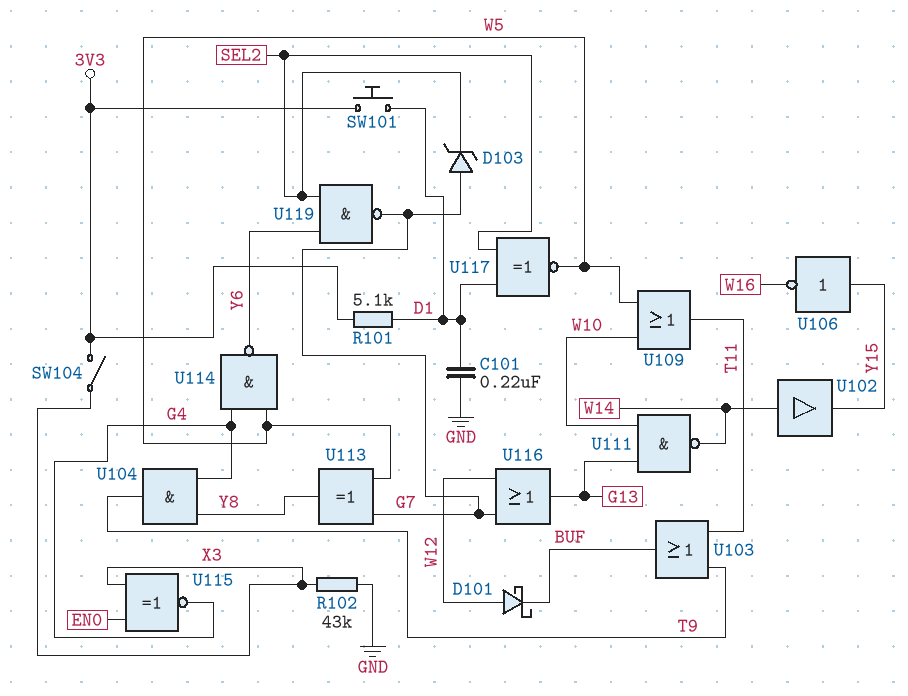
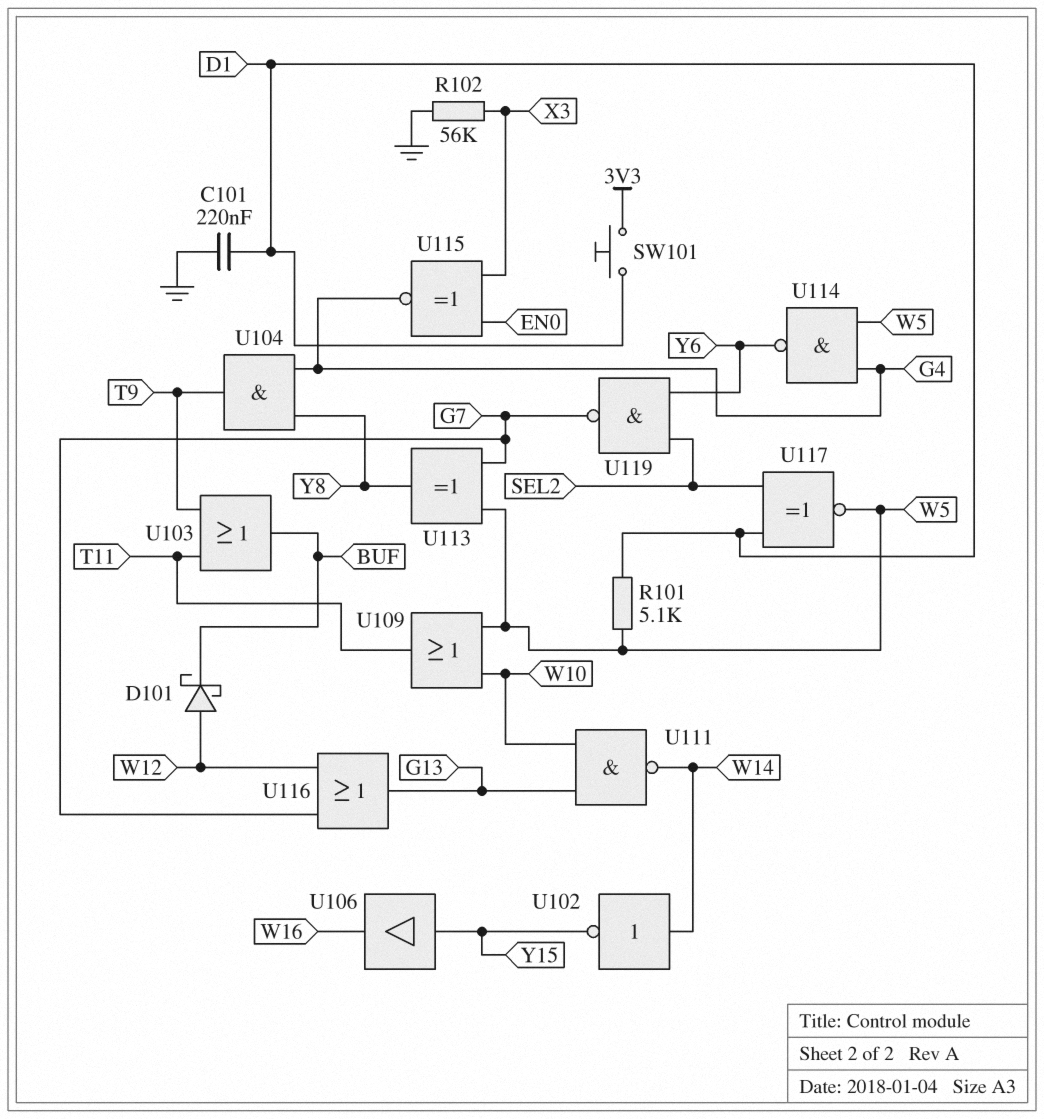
D103: zener (A G7, K SEL2) -> none
R101: 5.1k (3V3, D1) -> 5.1k (D1, W5)
R102: 43k (GND, X3) -> 56k (GND, X3)
SW104: switch (3V3, X3) -> none
U102: buffer (in W14, out Y15) -> NOT (in W14, out Y15)
U106: NOT (in Y15, out W16) -> buffer (in Y15, out W16)

